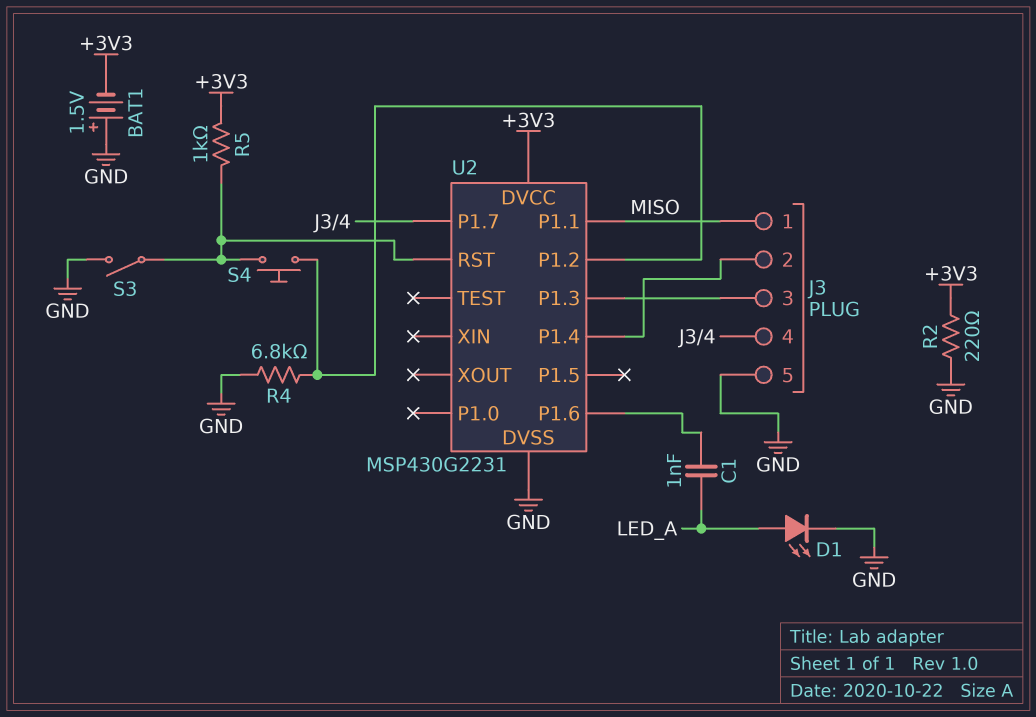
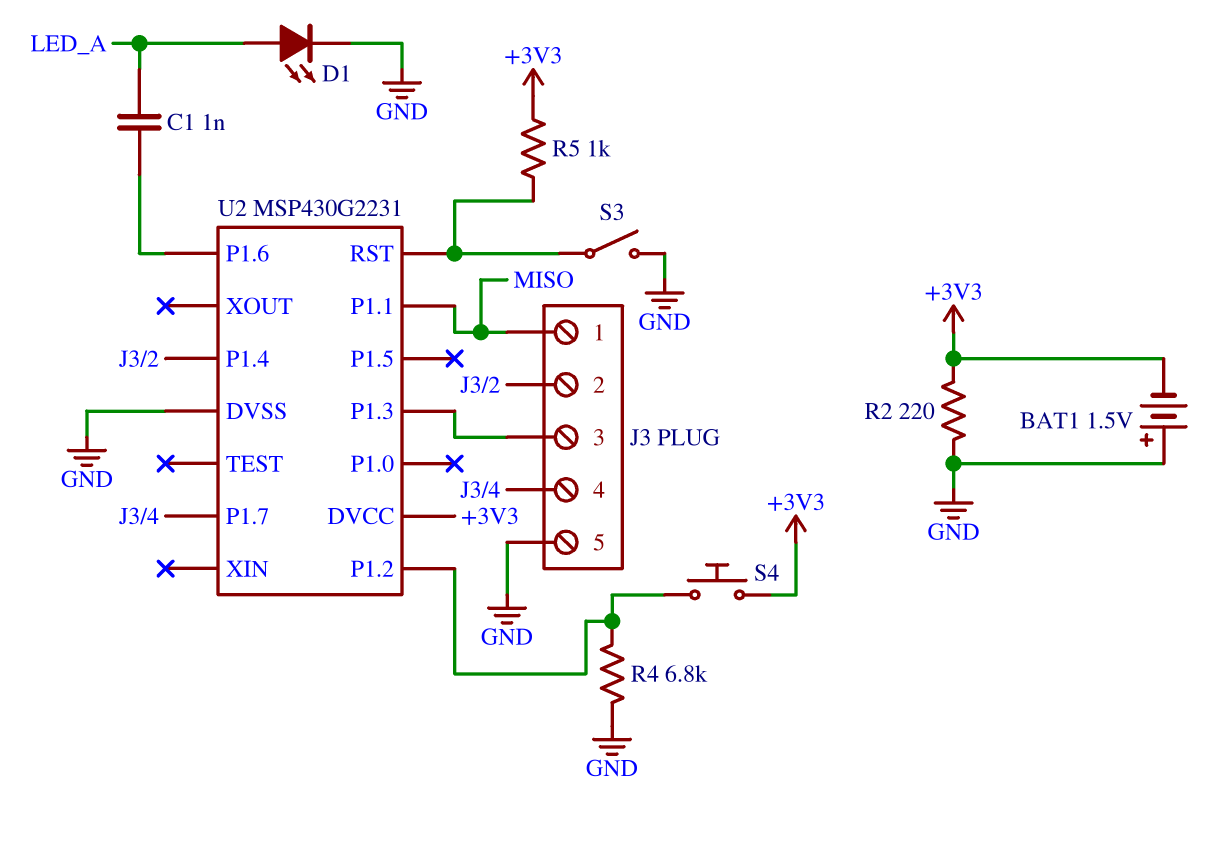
S4: button (U2/P1.2, U2/RST) -> button (+3V3, U2/P1.2)

